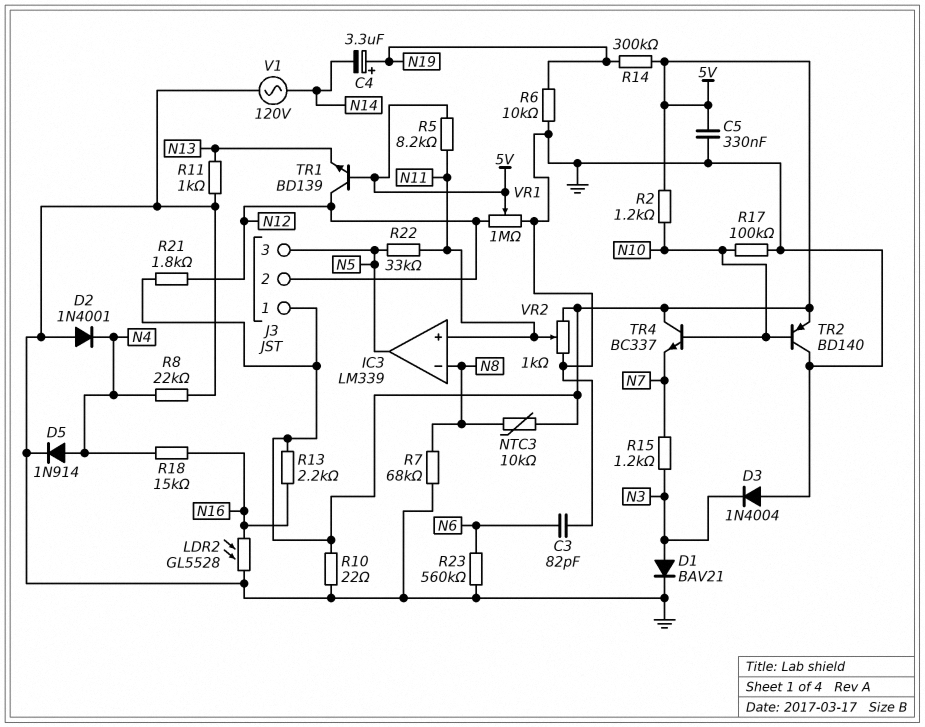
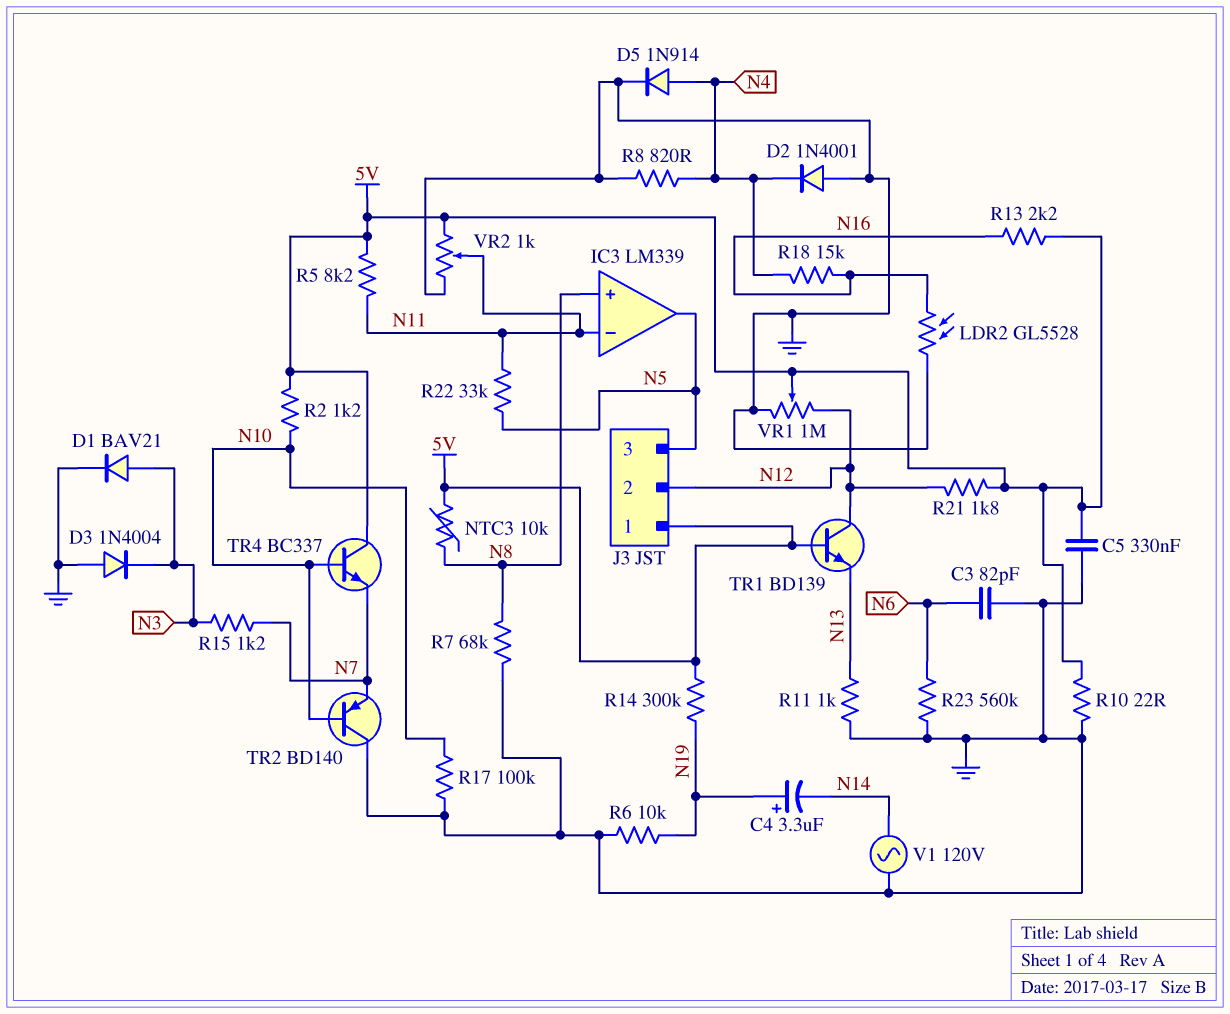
IC3 pin in+: N11 -> N8
IC3 pin in-: N8 -> N11
R8: 22k (GND, N4) -> 820 (GND, N4)
TR2: PNP BD140 (B N10, C GND, E 5V) -> PNP BD140 (B N10, C GND, E N7)

